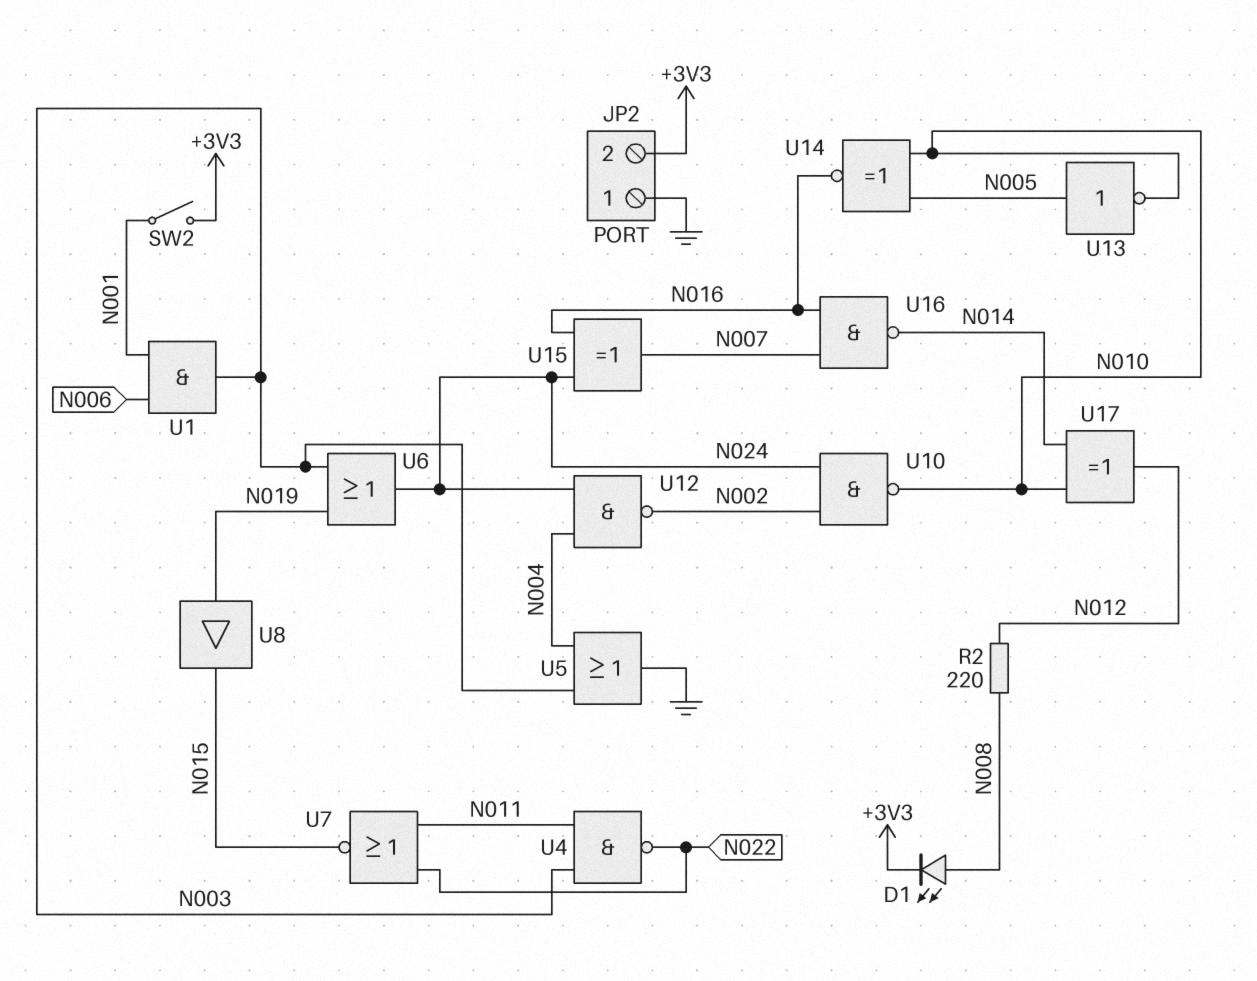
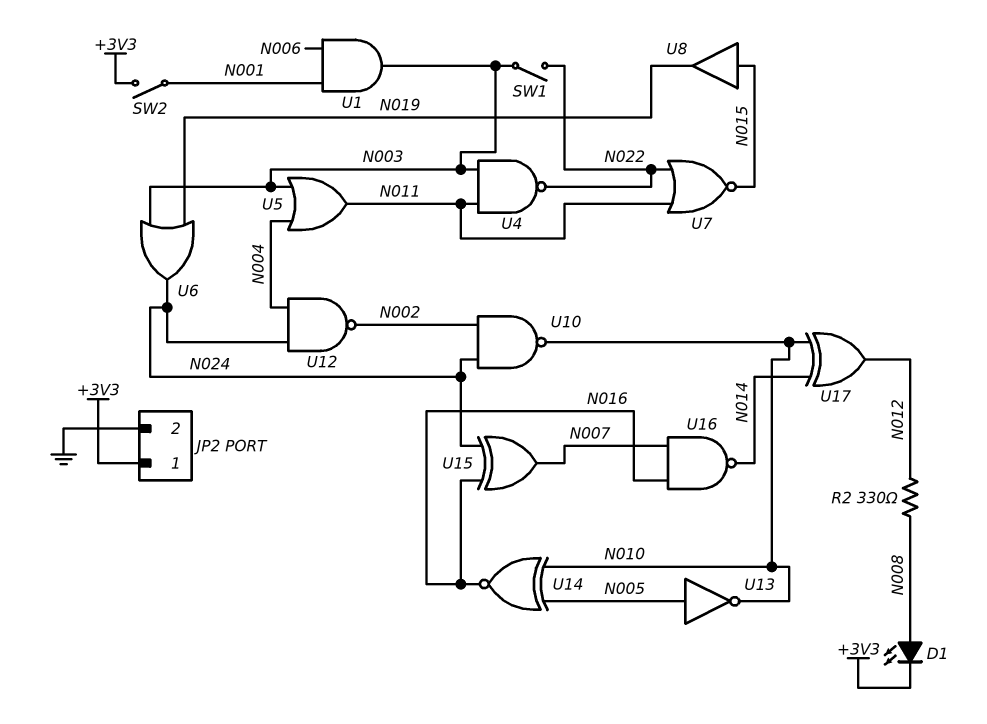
JP2 pin 1: GND -> +3V3
JP2 pin 2: +3V3 -> GND
R2: 220 (N008, N012) -> 330 (N008, N012)
SW1: none -> switch (N003, N022)
U5: OR (in N003, in N004, out GND) -> OR (in N003, in N004, out N011)
U8: buffer (in N019, out N015) -> buffer (in N015, out N019)

